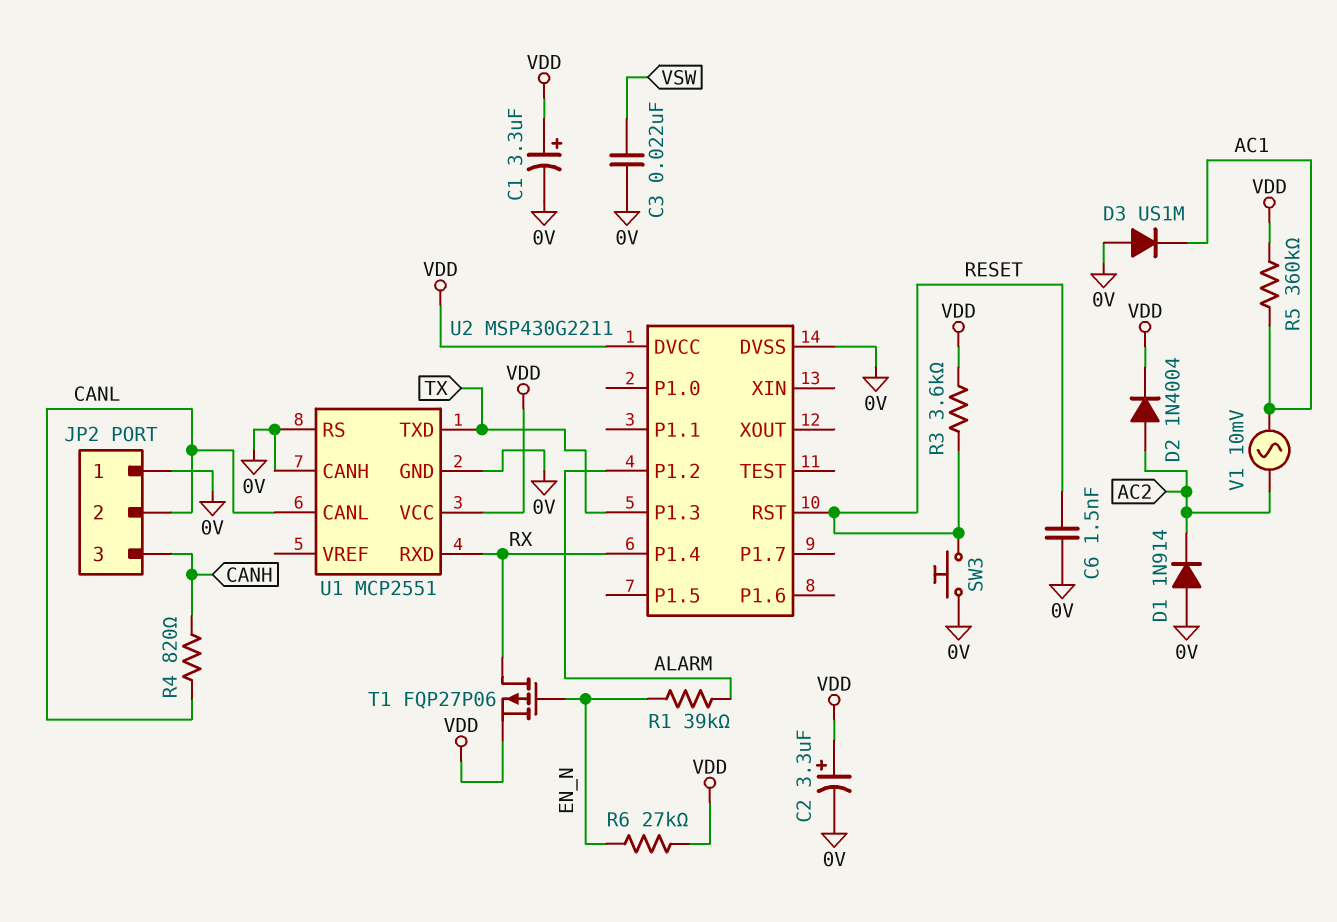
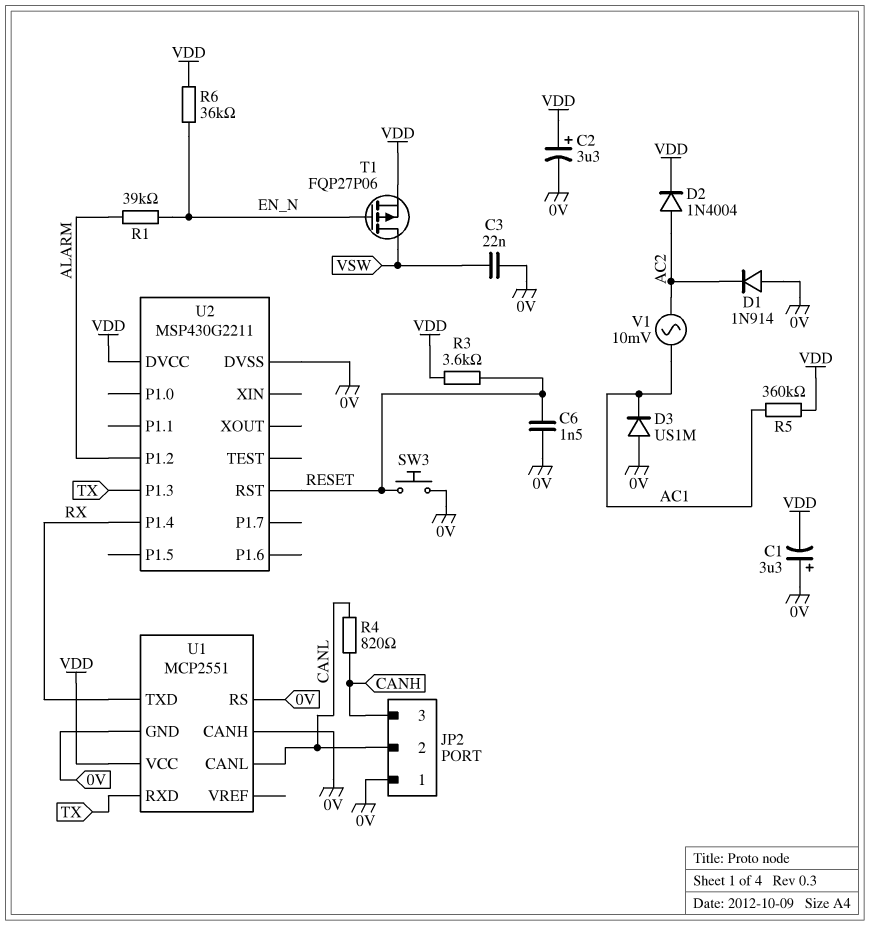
C1: 3.3uF (plus VDD, minus 0V) -> 3.3uF (plus 0V, minus VDD)
R6: 27k (EN_N, VDD) -> 36k (EN_N, VDD)
T1: PMOS FQP27P06 (G EN_N, D RX, S VDD) -> PMOS FQP27P06 (G EN_N, D VSW, S VDD)
U1 pin RXD: RX -> TX
U1 pin TXD: TX -> RX

